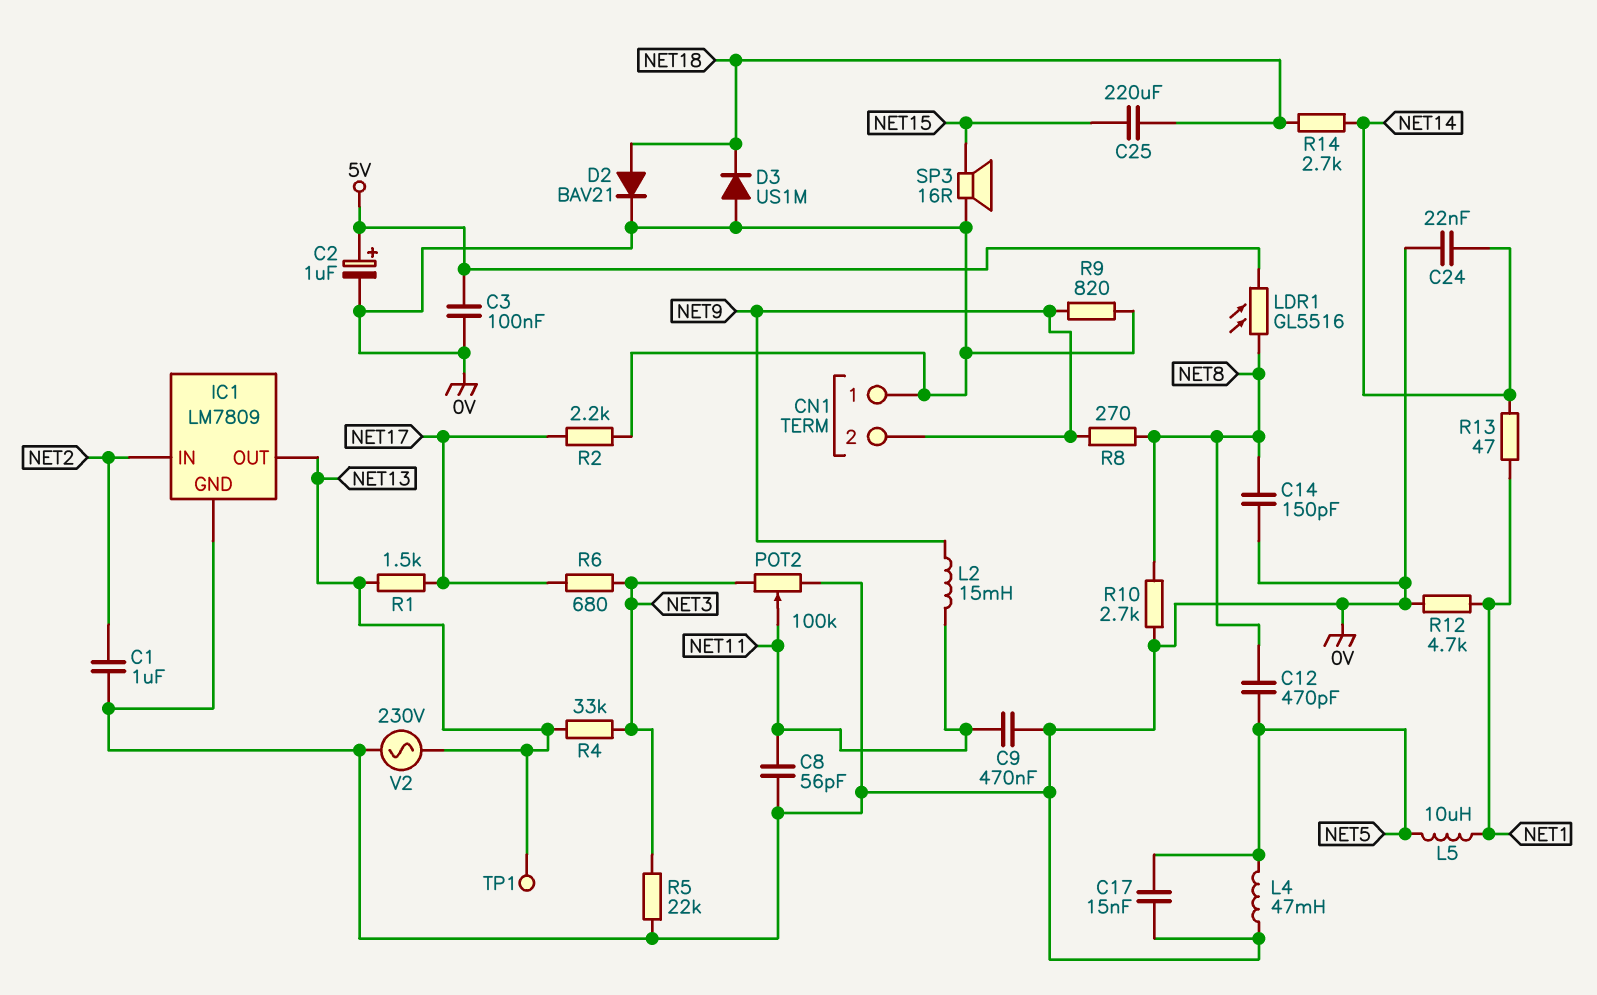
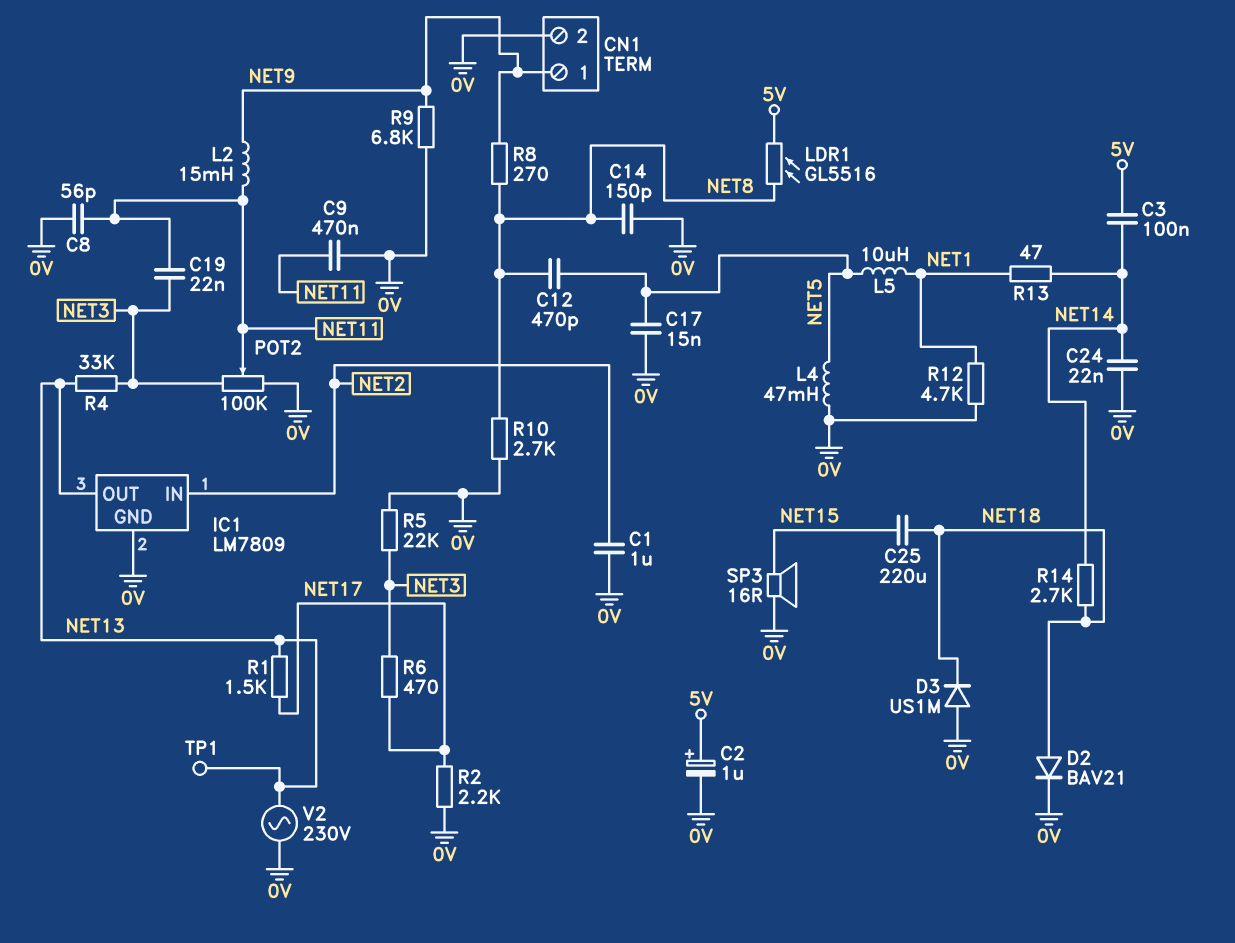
C3: 100nF (0V, 5V) -> 100nF (5V, NET14)
C19: none -> 22nF (NET3, NET11)
CN1 pin 1: 0V -> NET9
CN1 pin 2: NET9 -> 0V
R6: 680 (NET3, NET17) -> 470 (NET3, NET17)
R9: 820 (0V, NET9) -> 6.8k (0V, NET9)

